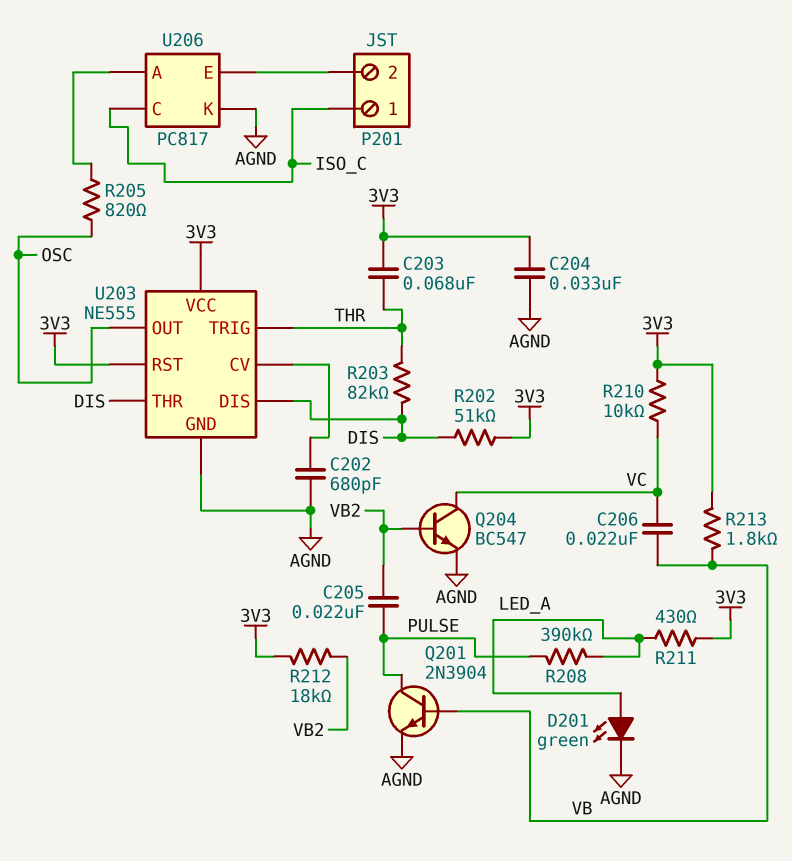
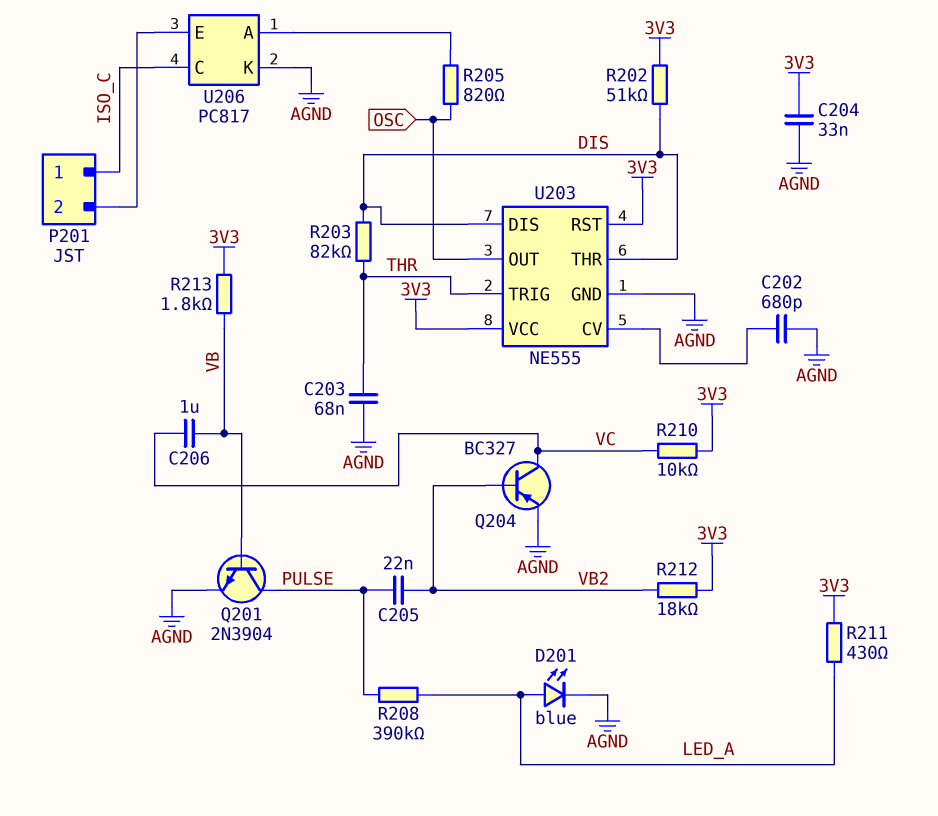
C203: 68nF (3V3, THR) -> 68nF (AGND, THR)
C206: 22nF (VB, VC) -> 1uF (VB, VC)
D201: LED green (A LED_A, K AGND) -> LED blue (A LED_A, K AGND)
Q204: NPN BC547 (B VB2, C VC, E AGND) -> PNP BC327 (B VB2, C VC, E AGND)

